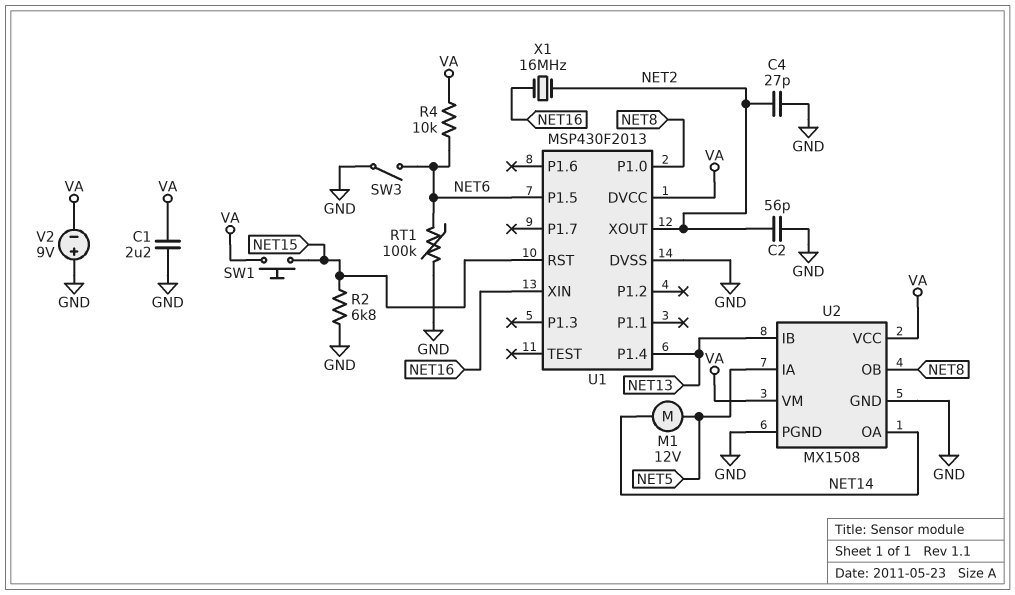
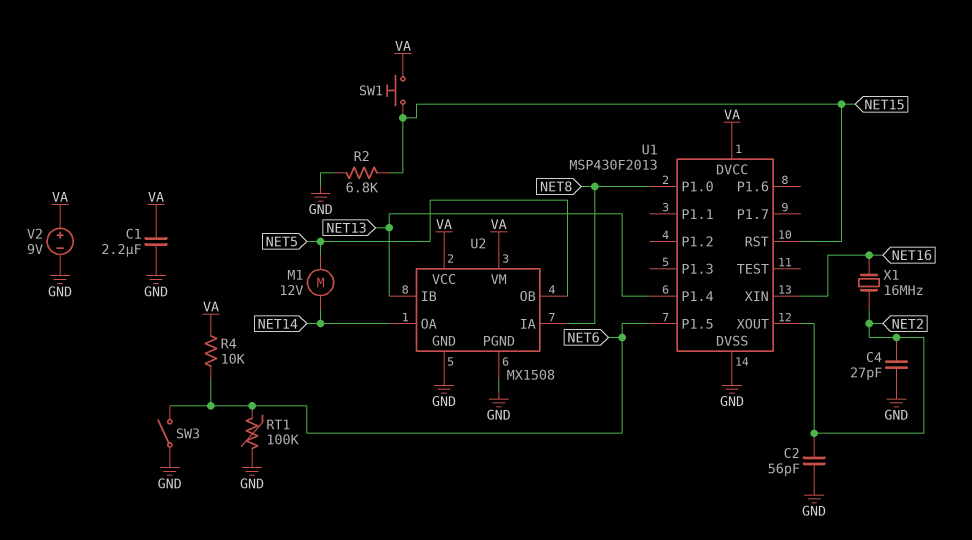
U2 pin IA: NET5 -> NET8
U2 pin OB: NET8 -> NET5
V2: 9V (plus GND, minus VA) -> 9V (plus VA, minus GND)

